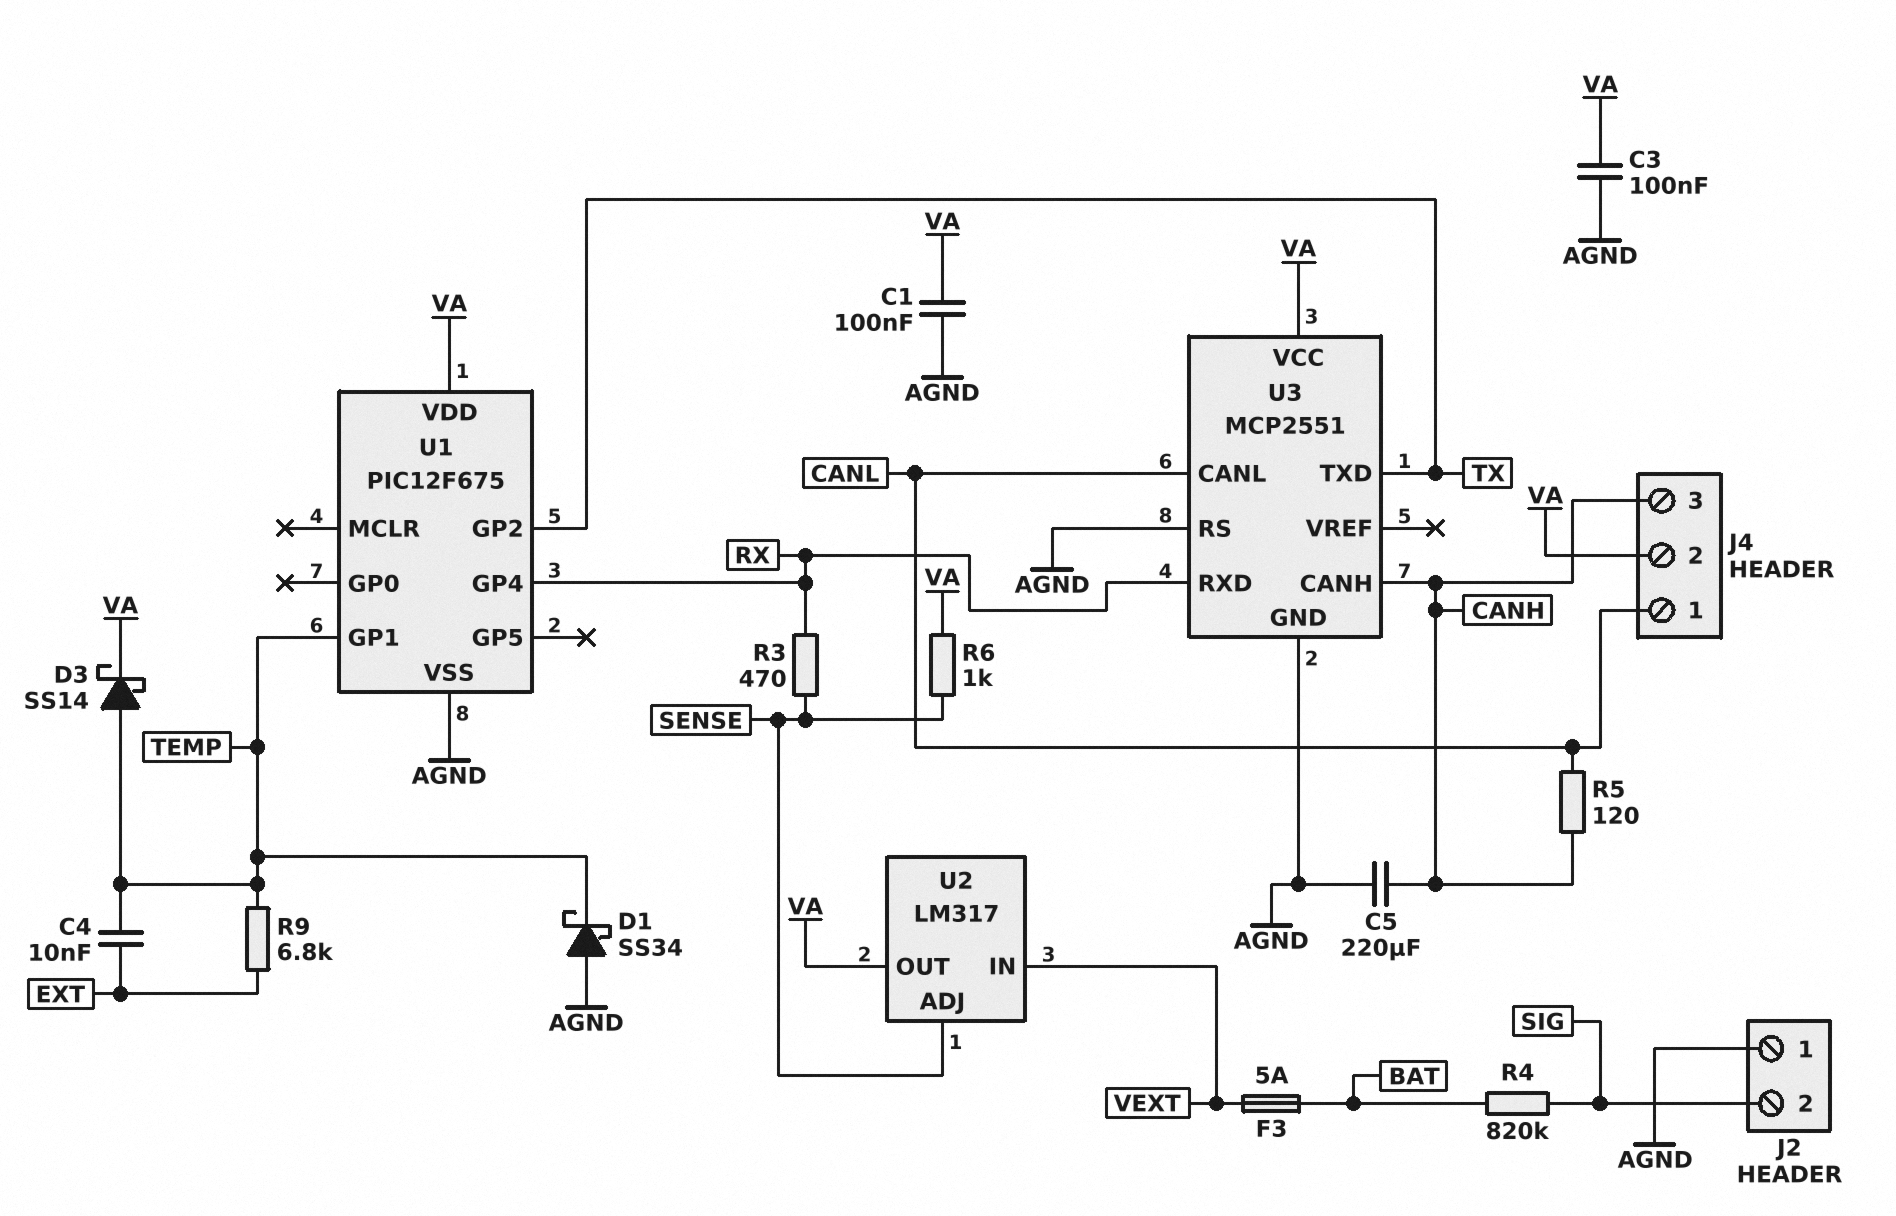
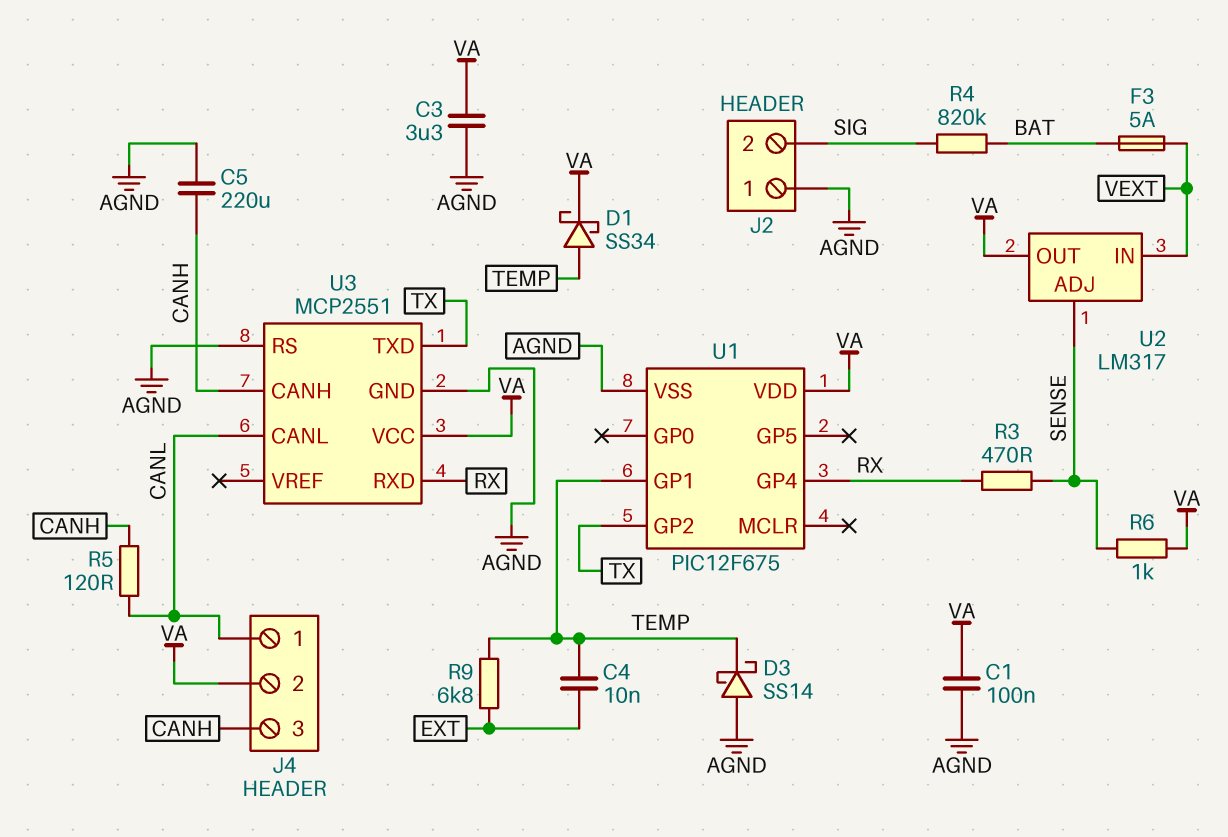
C3: 100nF (AGND, VA) -> 3.3uF (AGND, VA)
D1: schottky SS34 (A AGND, K TEMP) -> schottky SS34 (A TEMP, K VA)
D3: schottky SS14 (A TEMP, K VA) -> schottky SS14 (A AGND, K TEMP)

